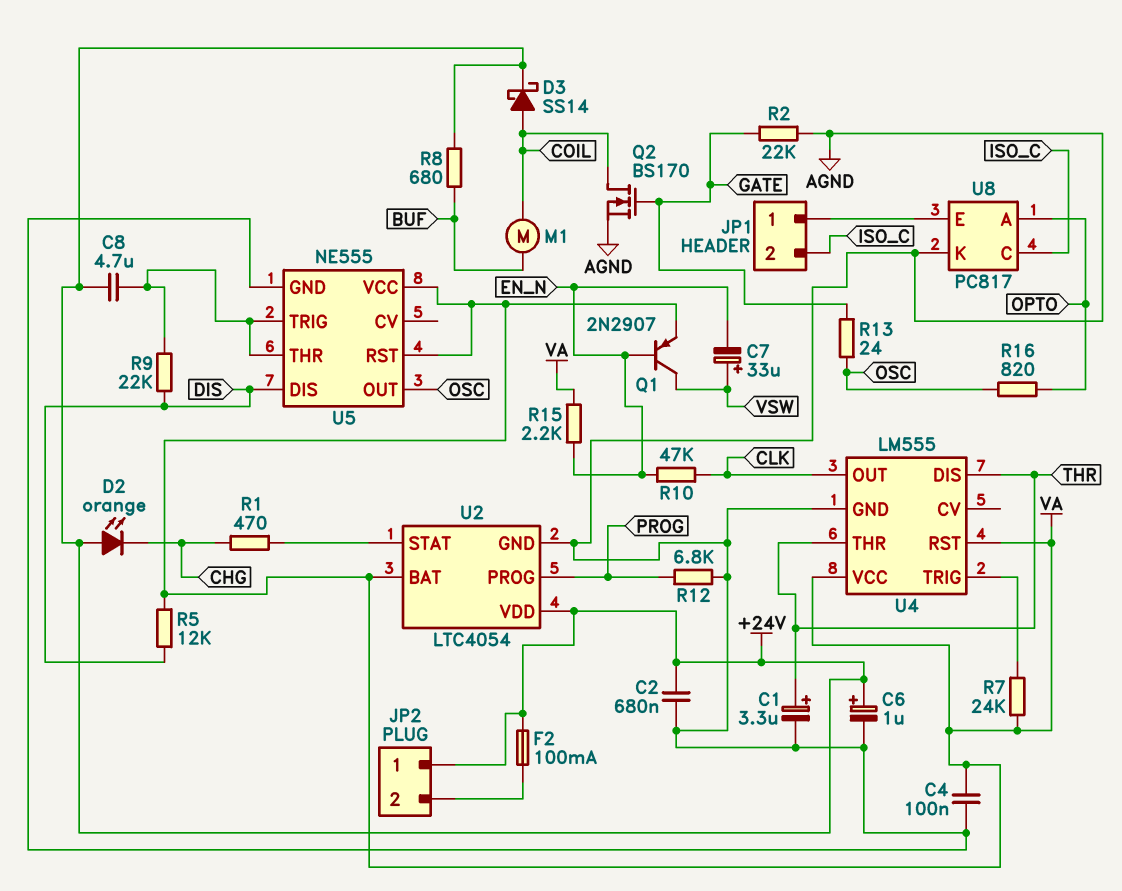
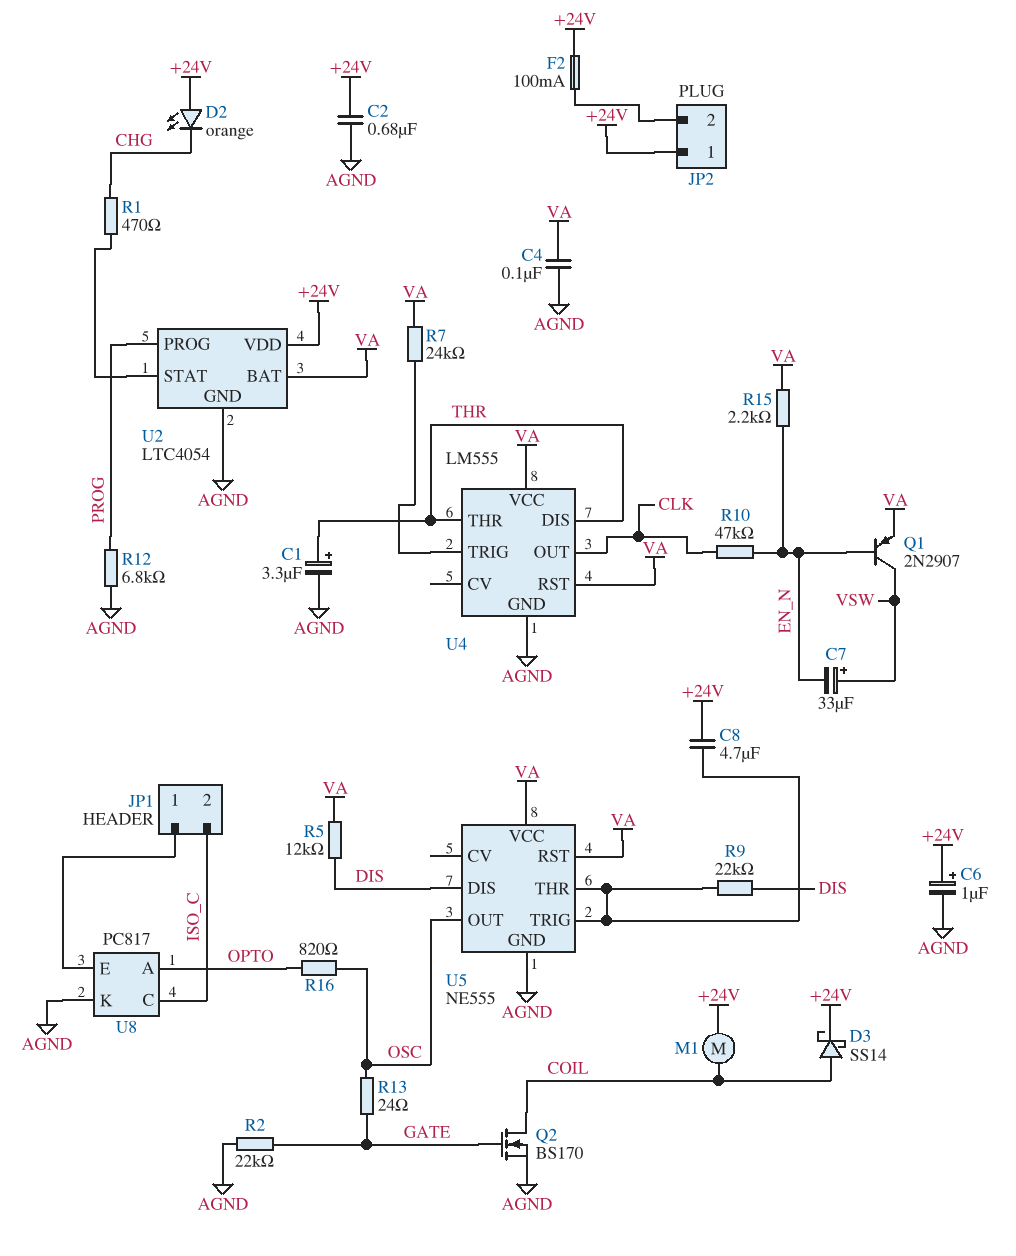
M1: motor (BUF, COIL) -> motor (+24V, COIL)
R8: 680 (+24V, BUF) -> none

